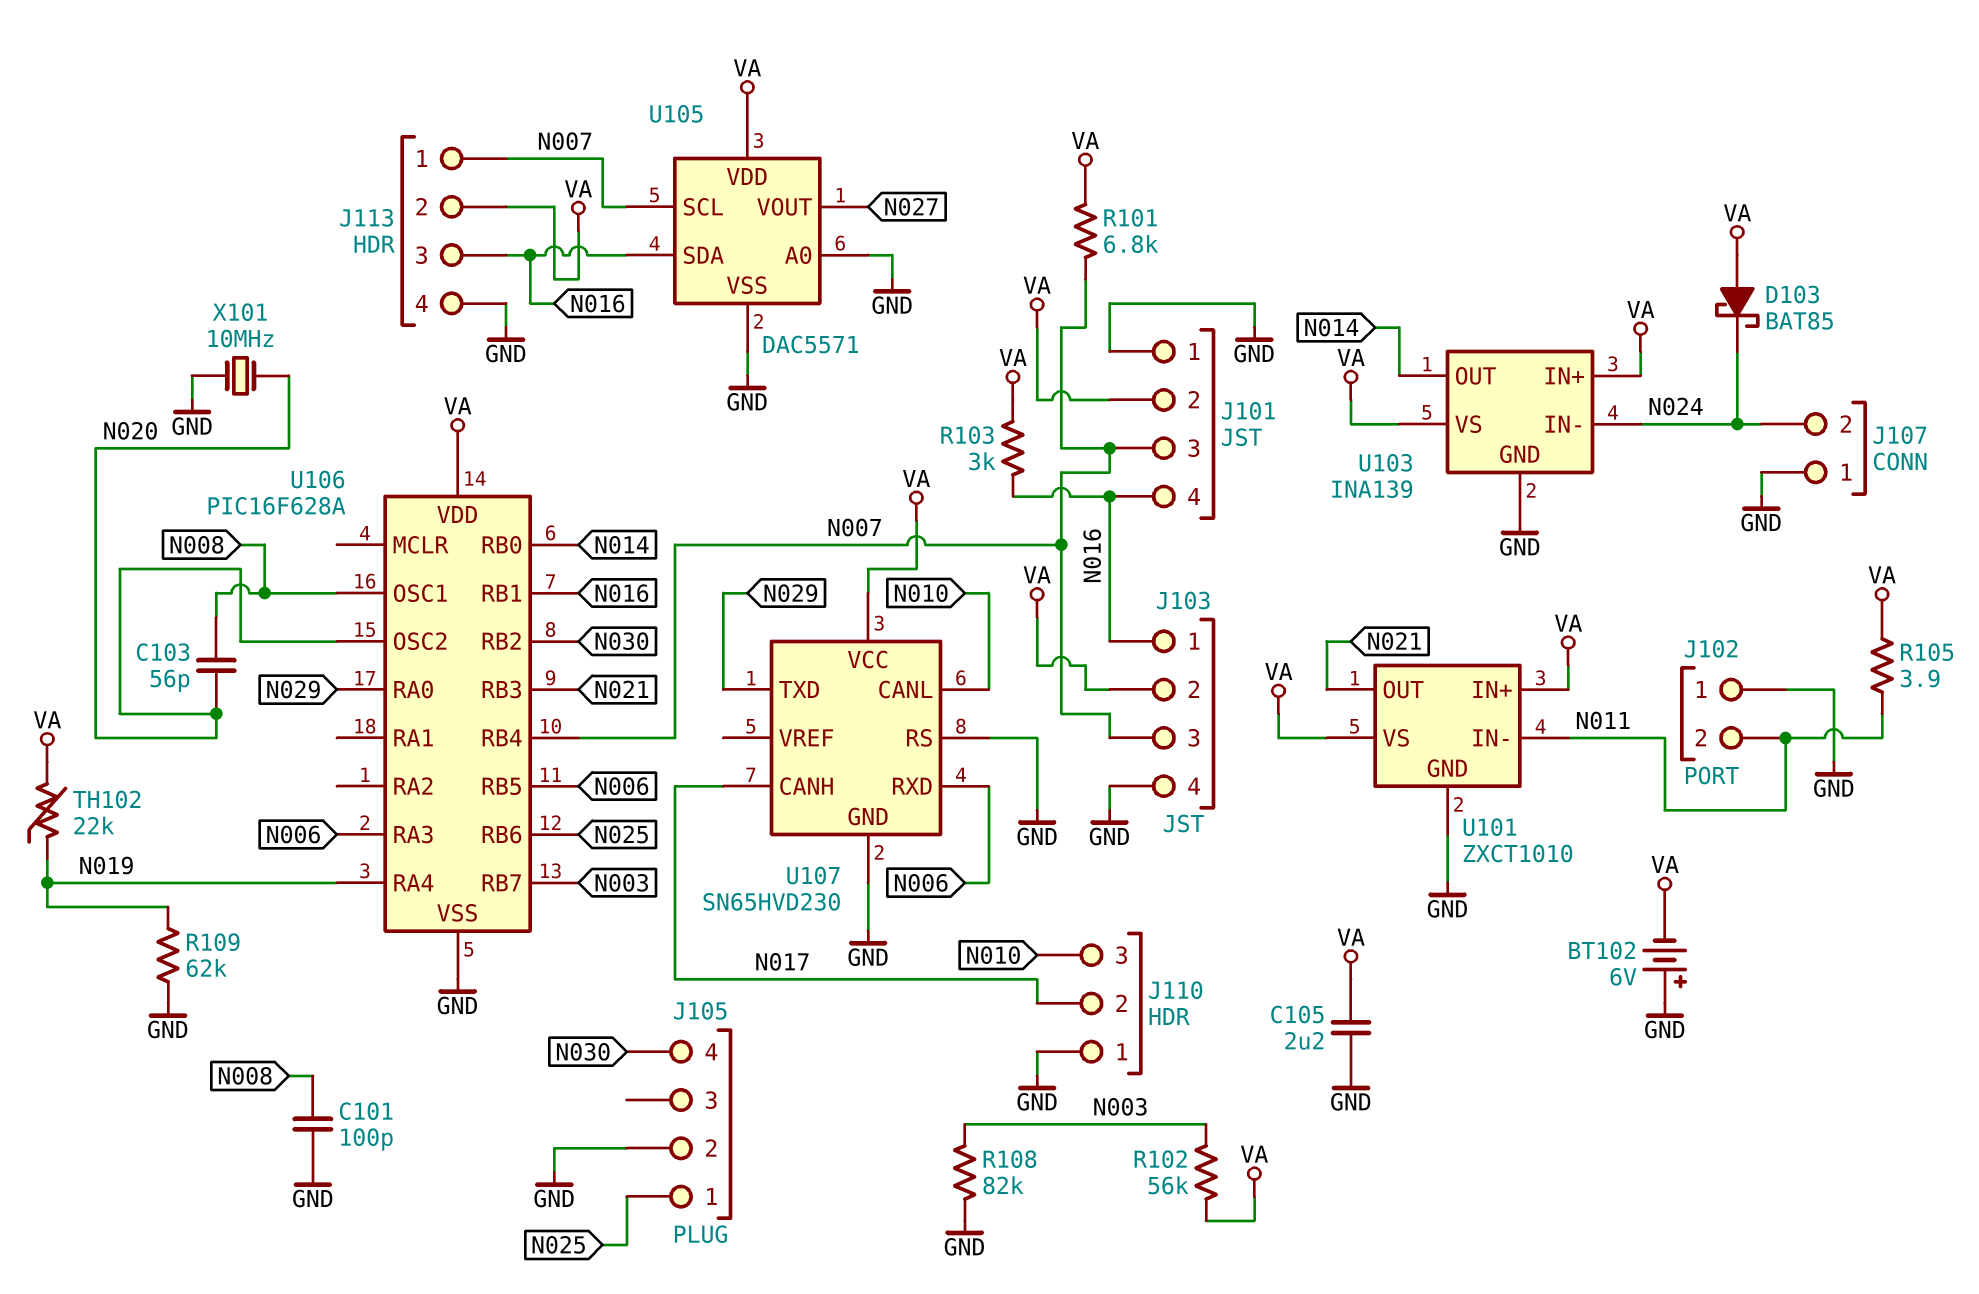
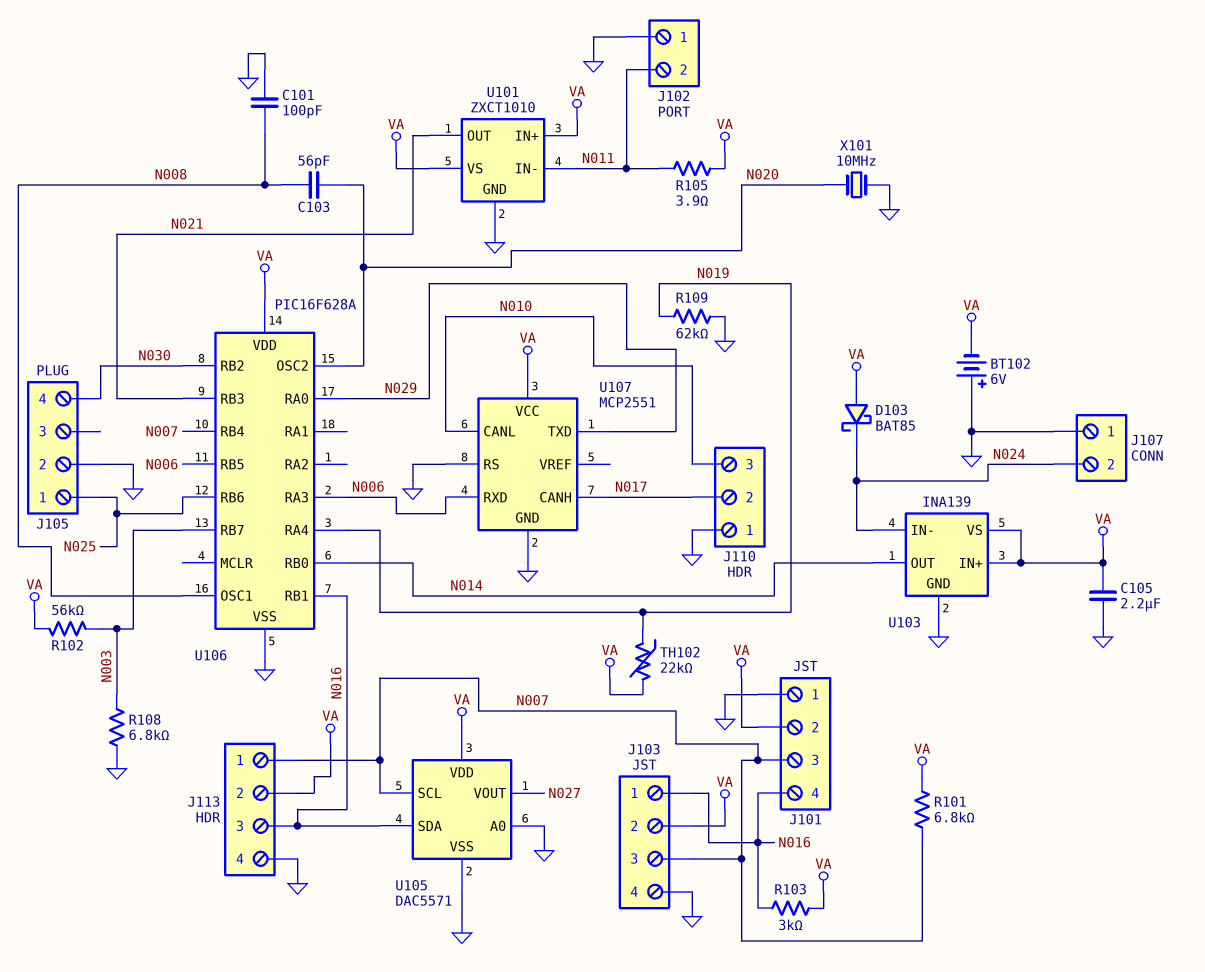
R108: 82k (GND, N003) -> 6.8k (GND, N003)
U107: SN65HVD230 -> MCP2551

